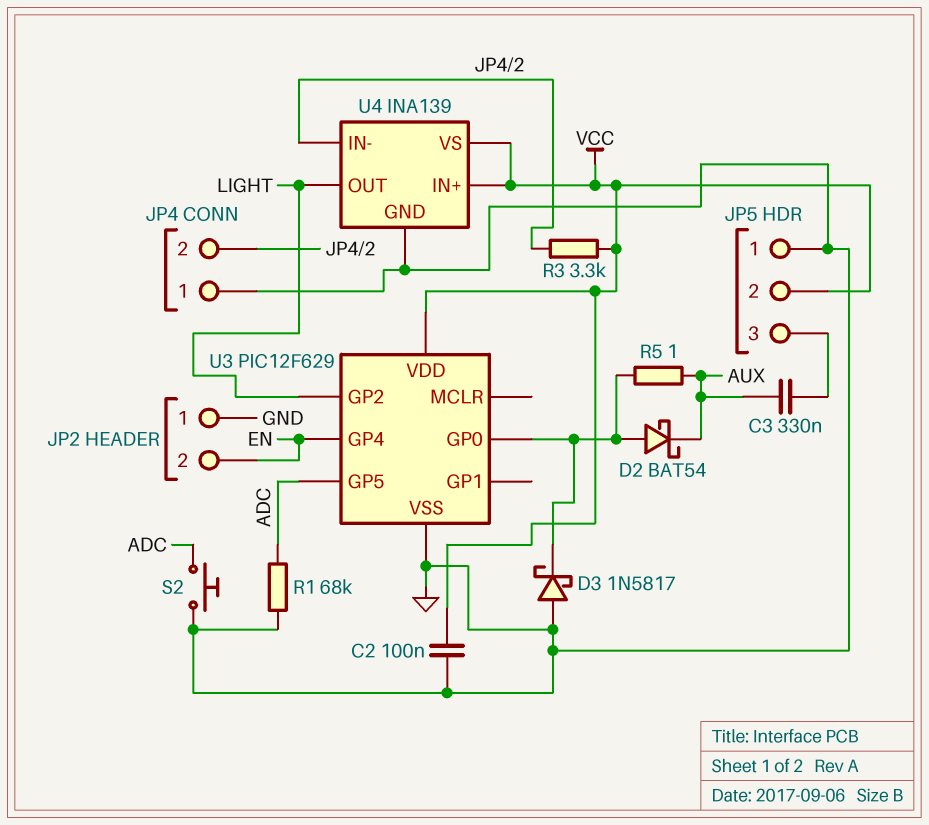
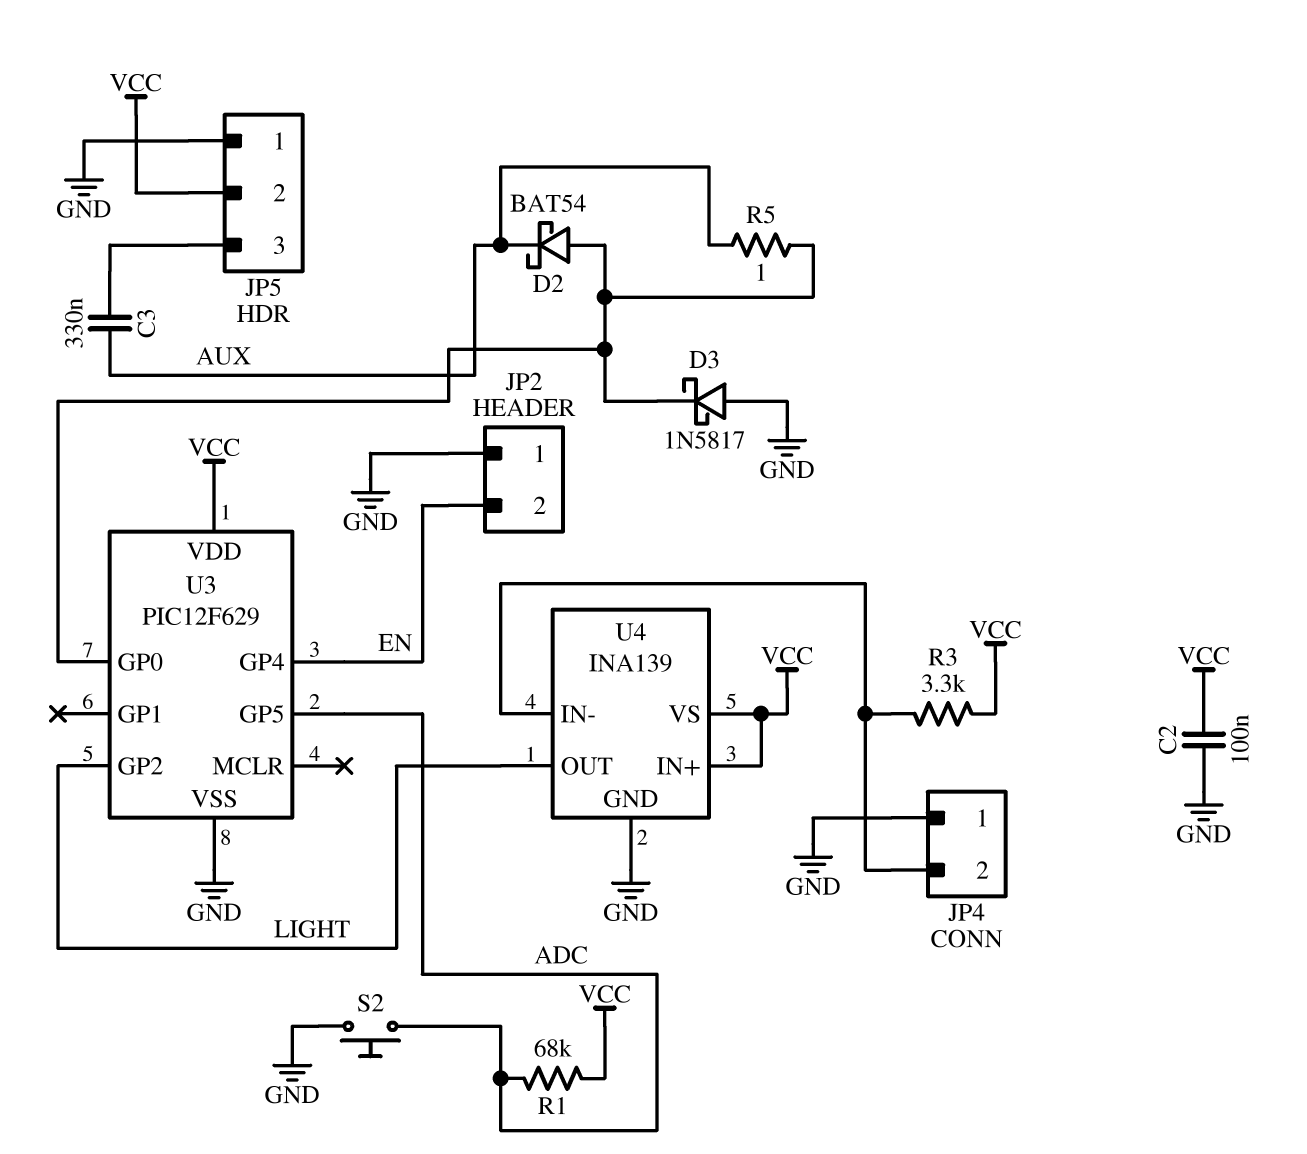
R1: 68k (ADC, GND) -> 68k (ADC, VCC)

